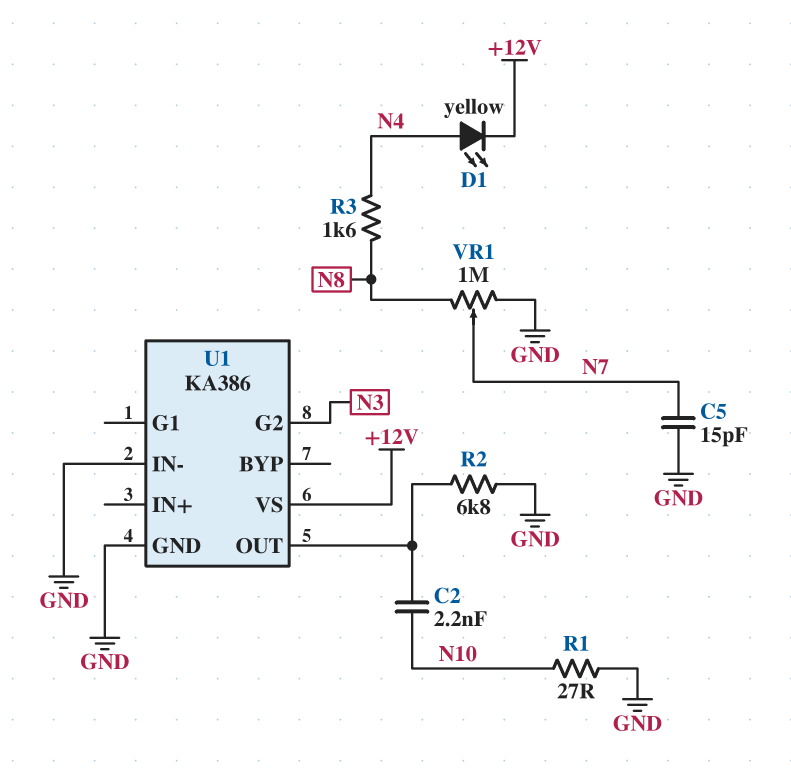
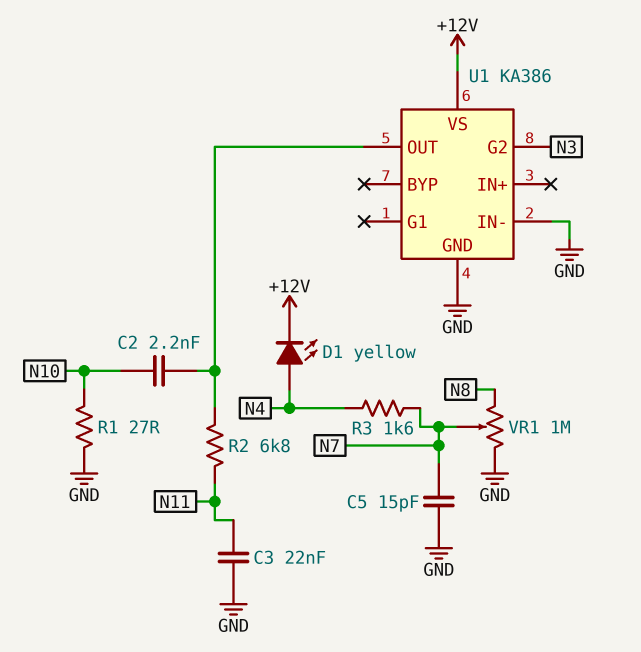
C3: none -> 22nF (GND, N11)
R2: 6.8k (GND, U1/OUT) -> 6.8k (N11, U1/OUT)
R3: 1.6k (N4, N8) -> 1.6k (N4, N7)

